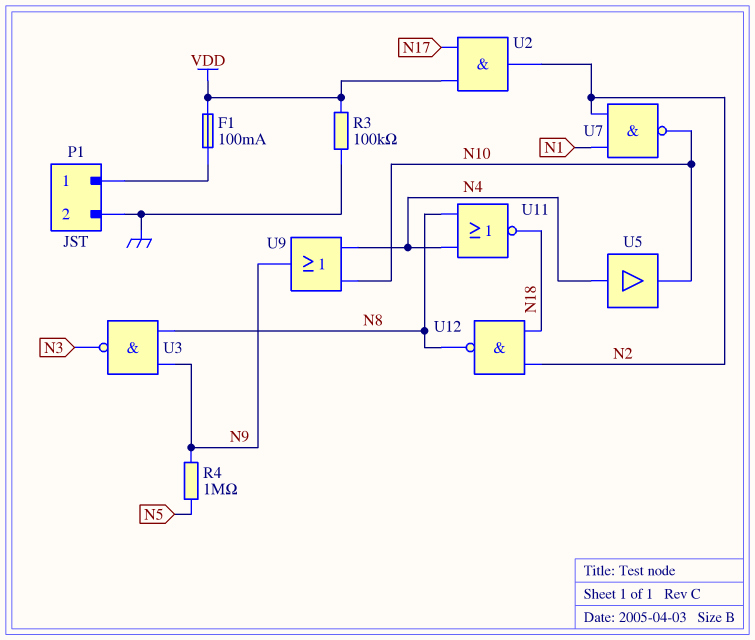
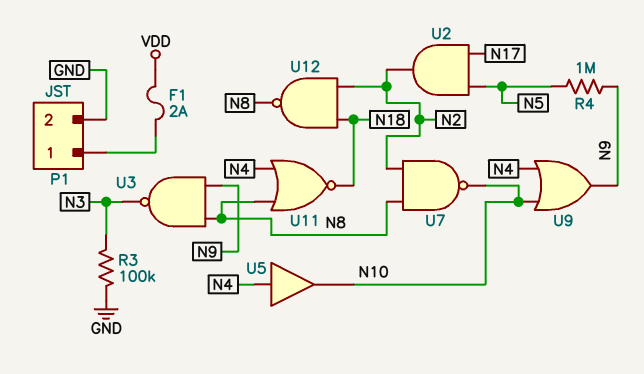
F1: 100mA (P1/1, VDD) -> 2A (P1/1, VDD)
R3: 100k (GND, VDD) -> 100k (GND, N3)
U2: AND (in N17, in VDD, out N2) -> AND (in N5, in N17, out N2)
U7: NAND (in N1, in N2, out N10) -> NAND (in N2, in N8, out N10)

